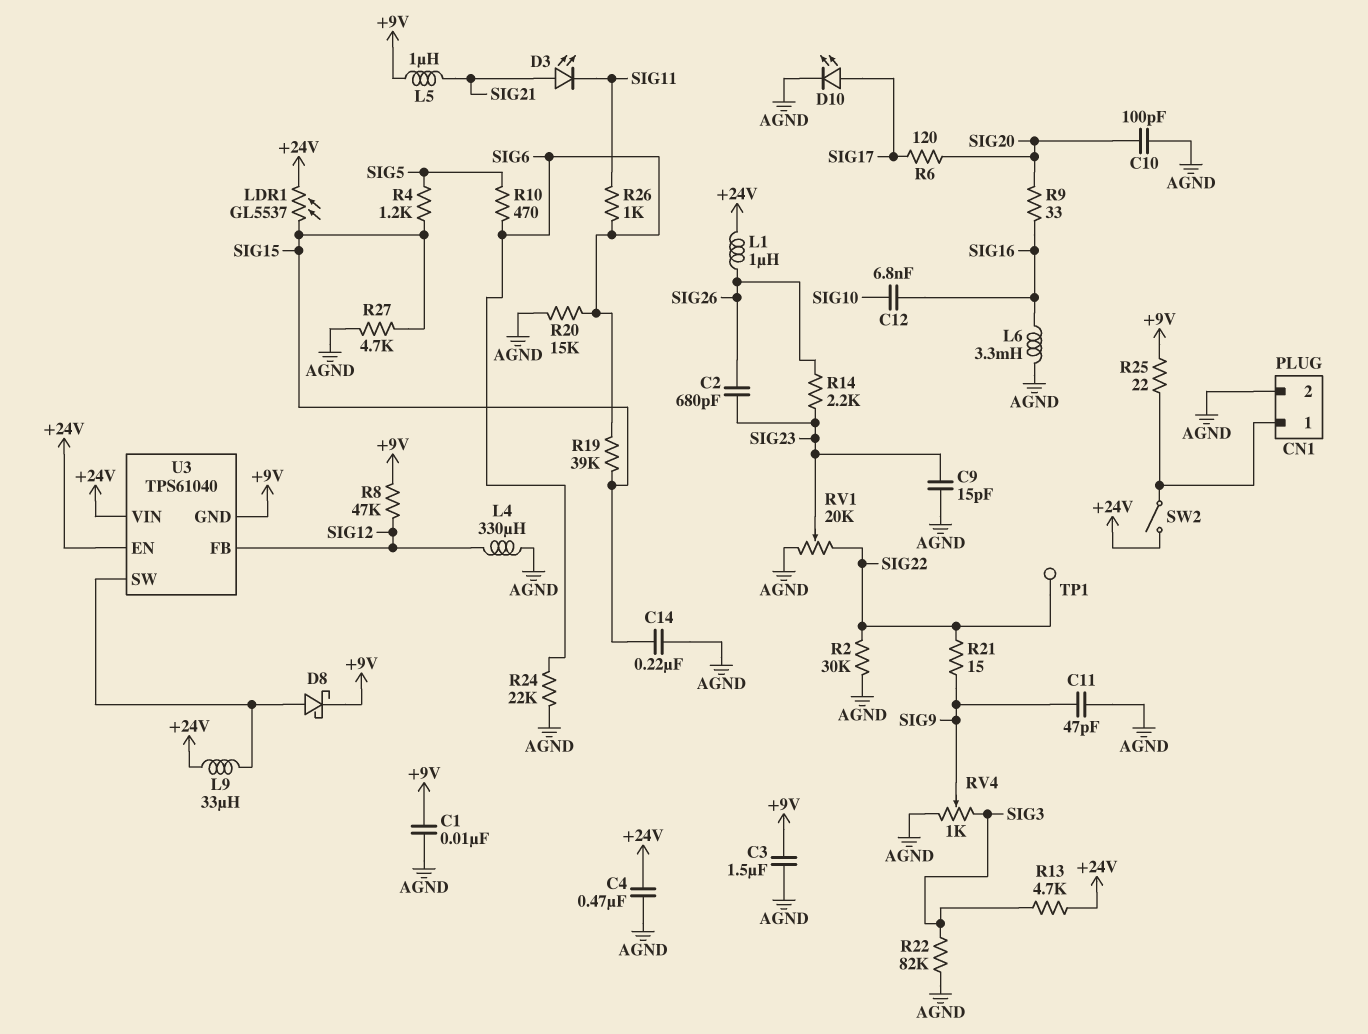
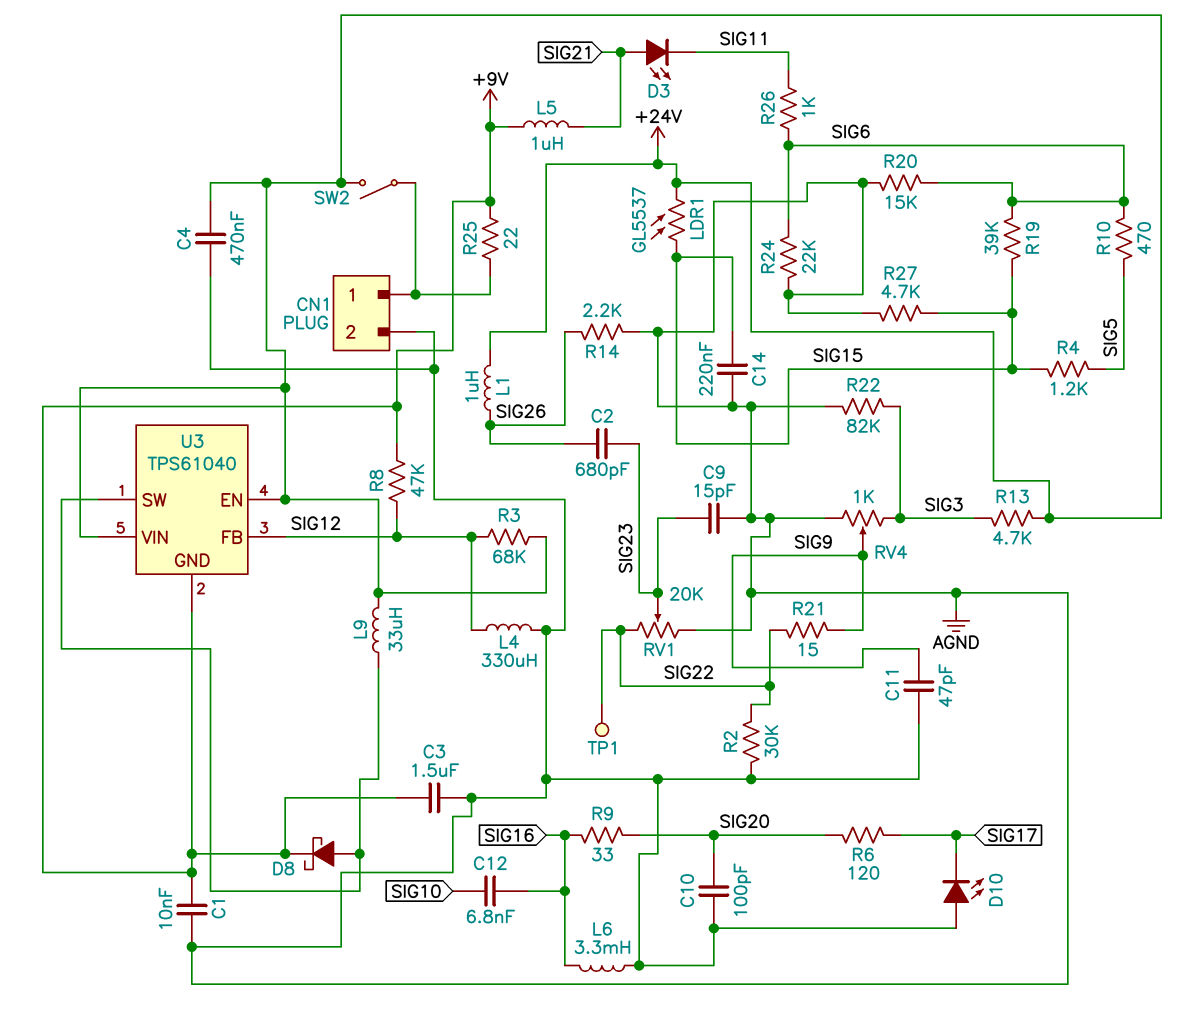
D10: LED (A SIG17, K AGND) -> LED (A AGND, K SIG17)
R3: none -> 68k (+24V, SIG12)
R14: 2.2k (SIG23, SIG26) -> 2.2k (AGND, SIG26)

